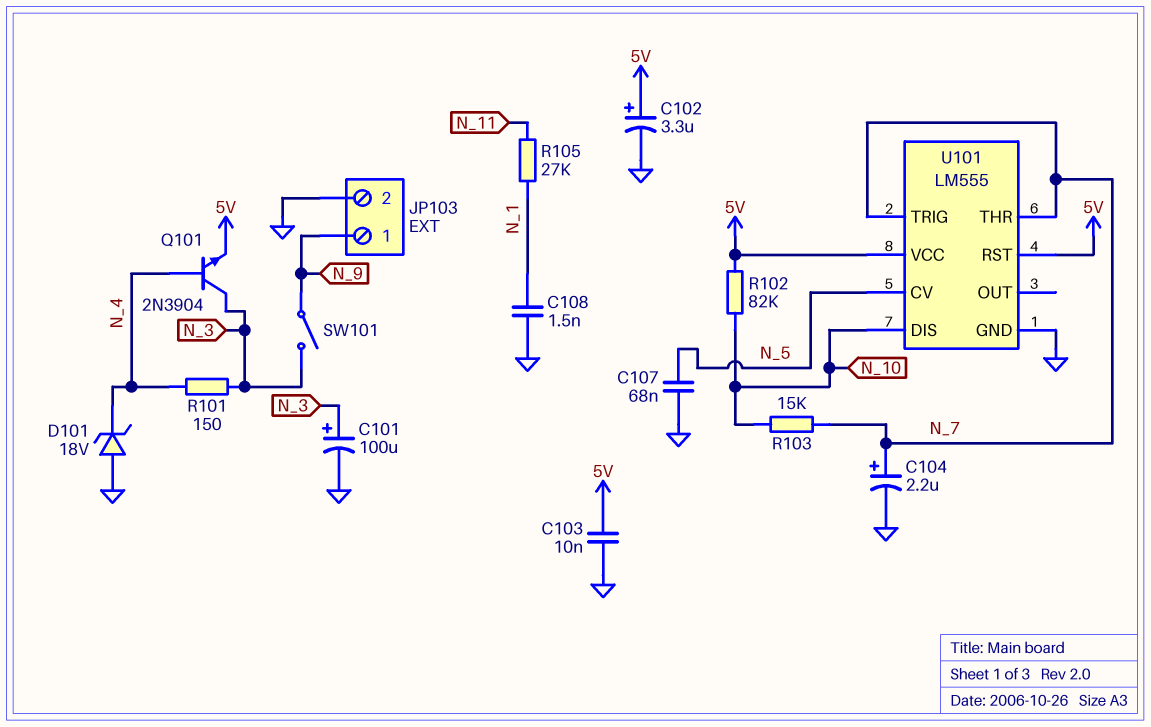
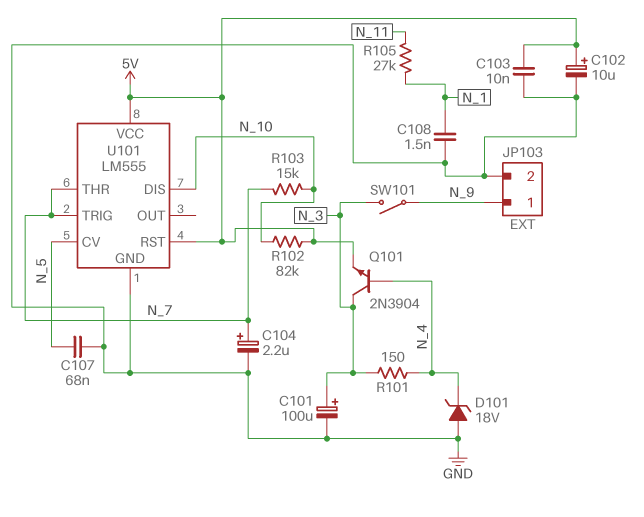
C102: 3.3uF (plus 5V, minus GND) -> 10uF (plus 5V, minus GND)

